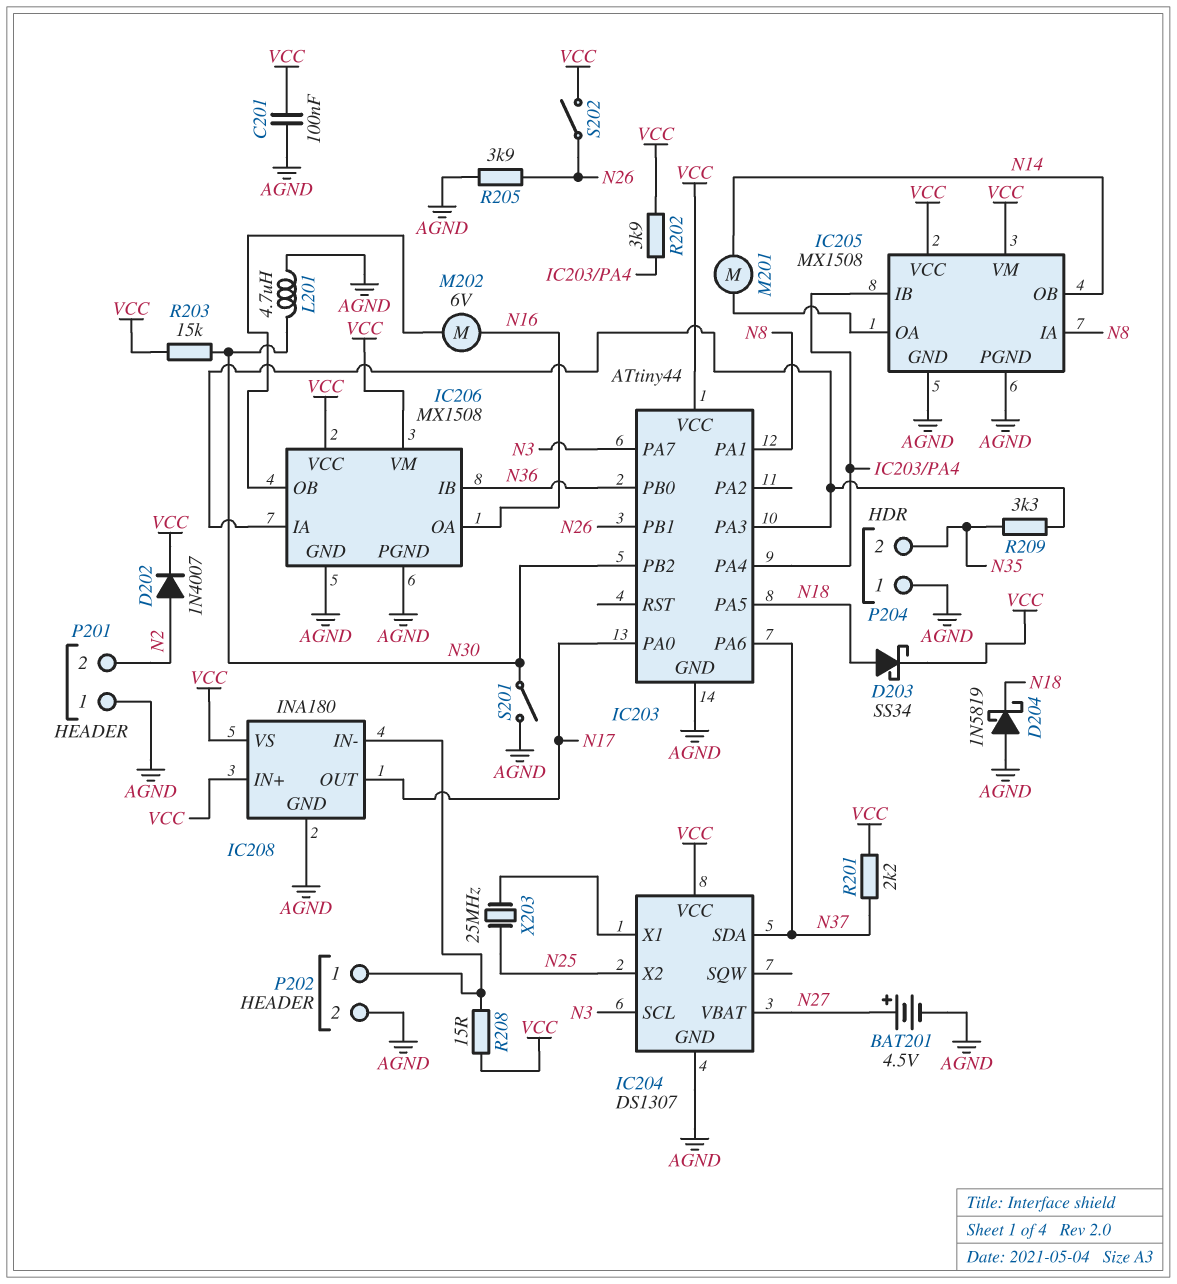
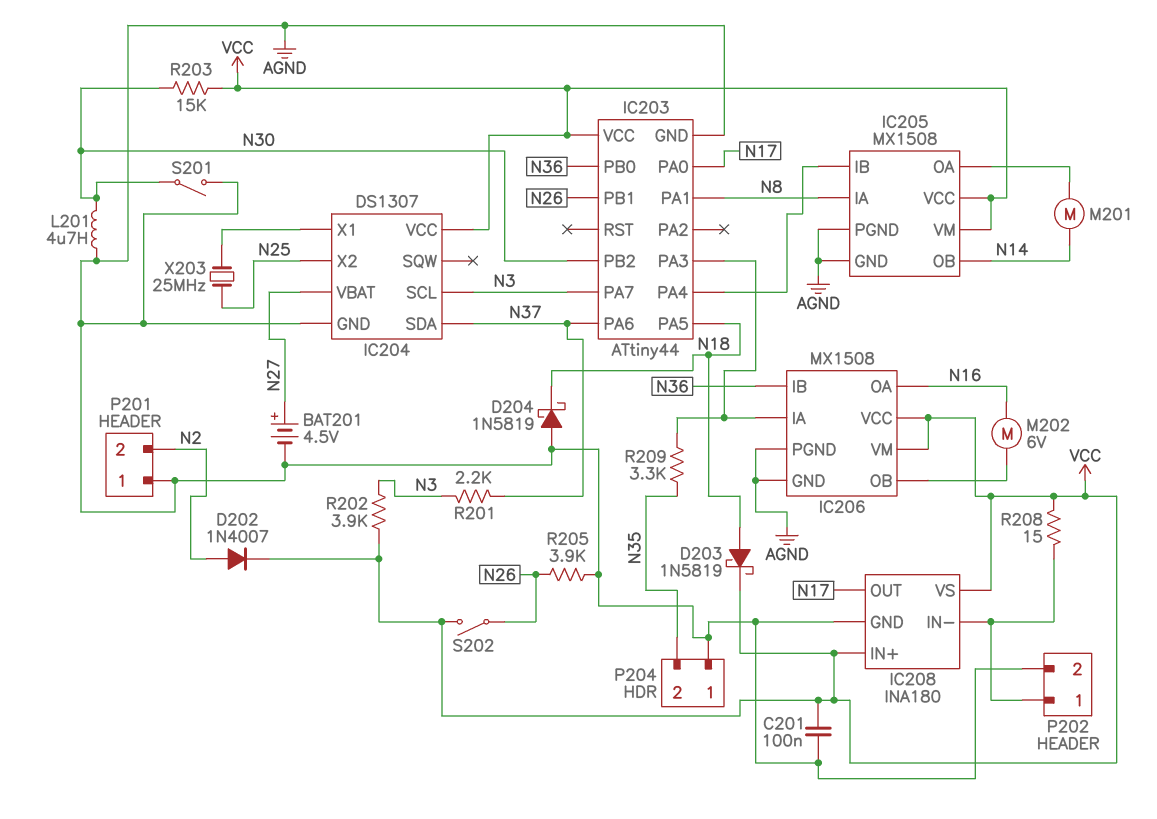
D203: schottky SS34 (A N18, K VCC) -> schottky 1N5819 (A N18, K VCC)
R201: 2.2k (N37, VCC) -> 2.2k (N3, N37)
R202: 3.9k (IC203/PA4, VCC) -> 3.9k (N3, VCC)

